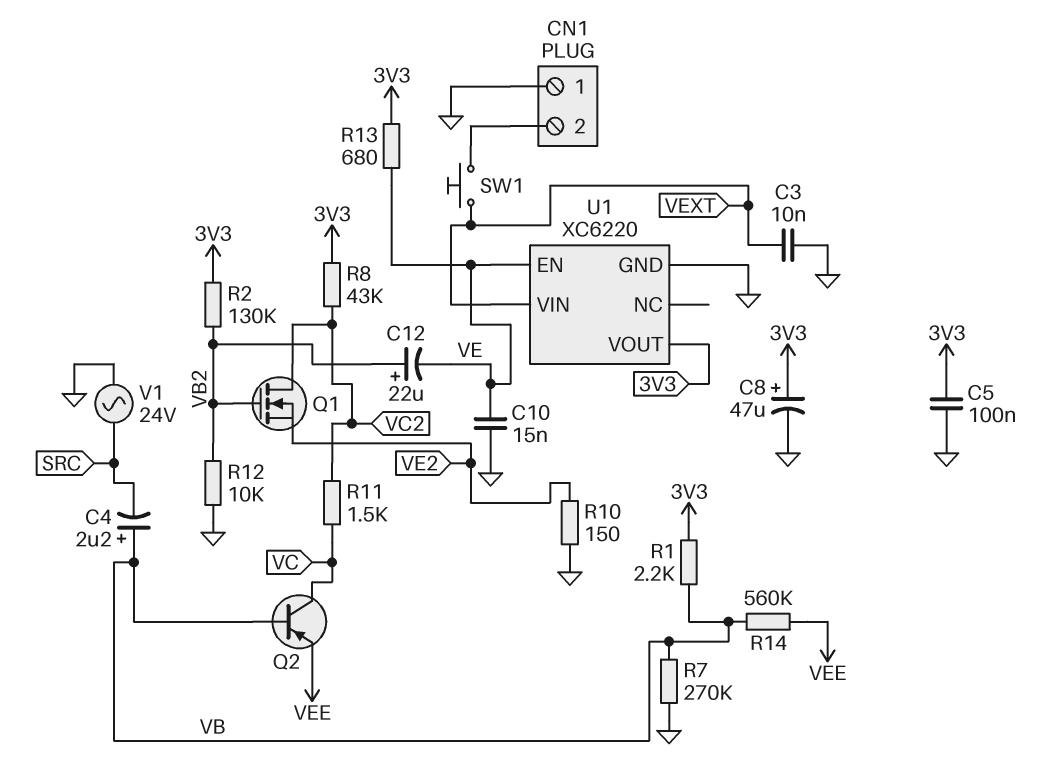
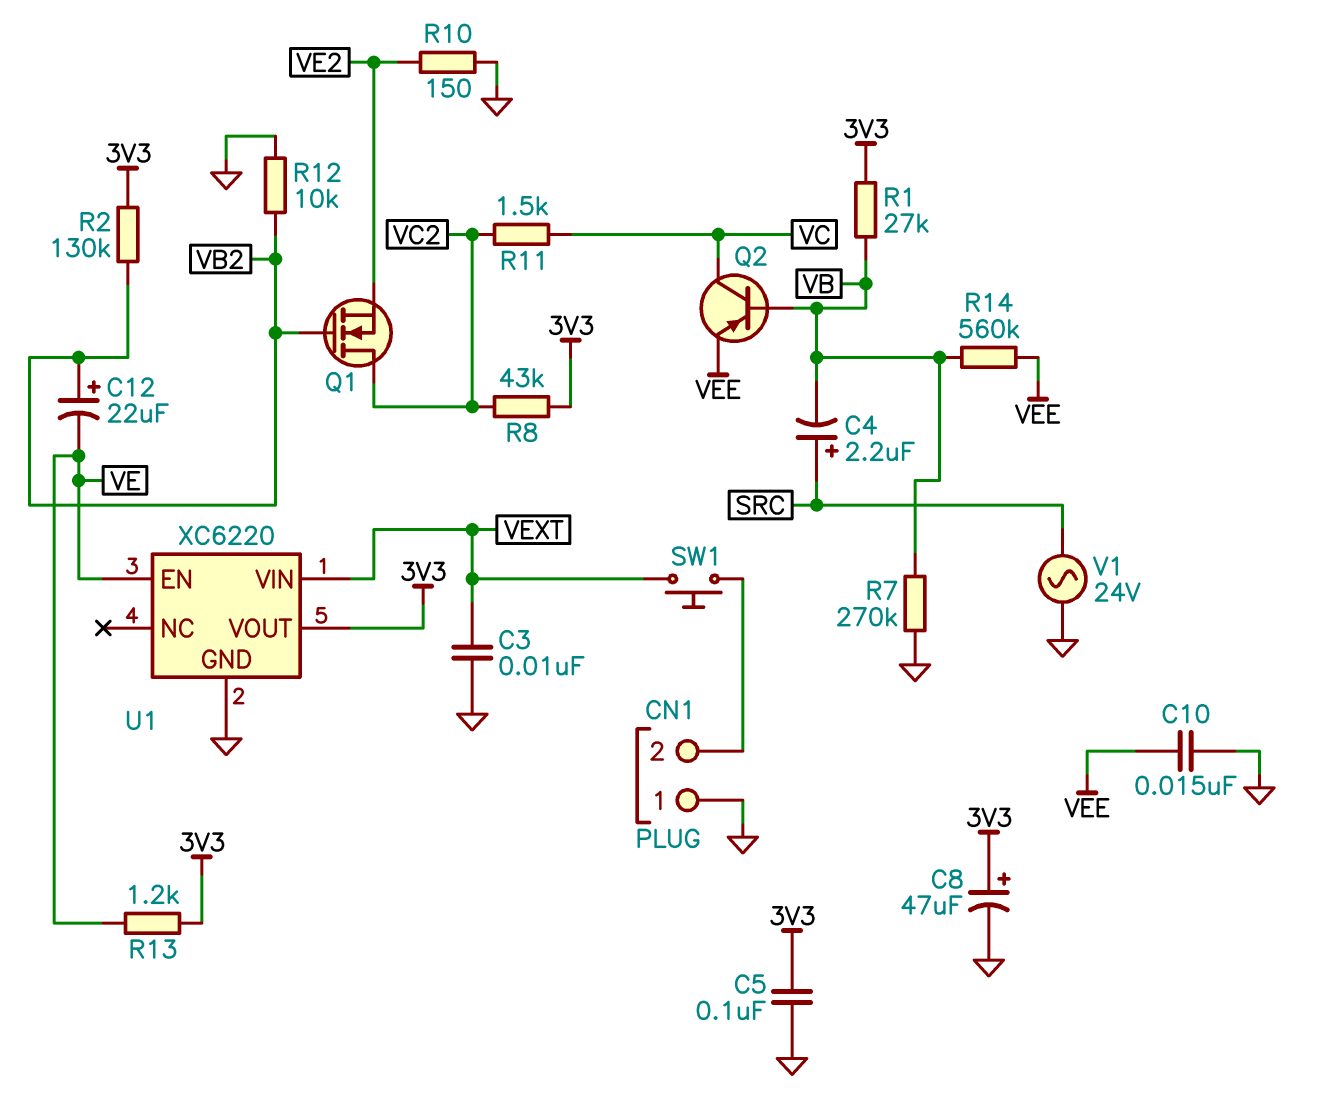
C4: 2.2uF (plus VB, minus SRC) -> 2.2uF (plus SRC, minus VB)
C10: 15nF (GND, VE) -> 15nF (GND, VEE)
R1: 2.2k (3V3, VB) -> 27k (3V3, VB)
R13: 680 (3V3, VE) -> 1.2k (3V3, VE)

